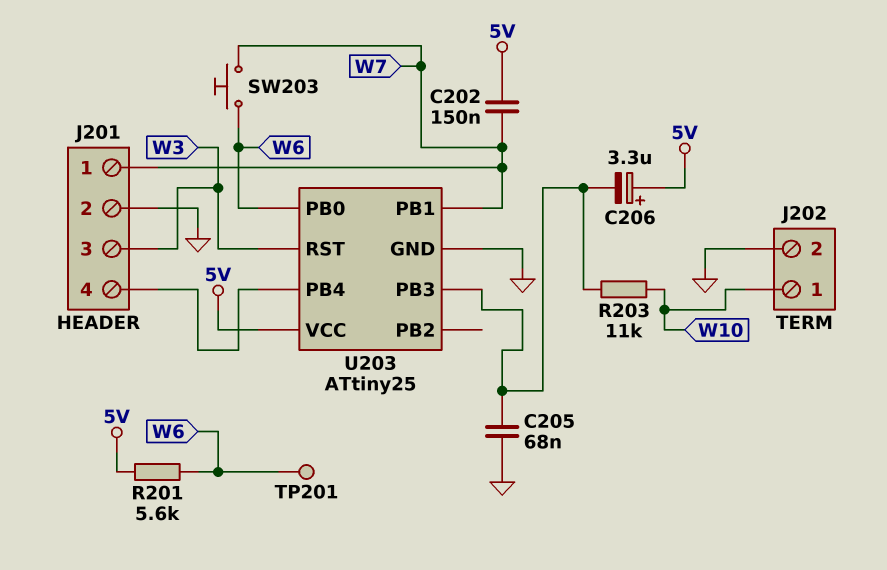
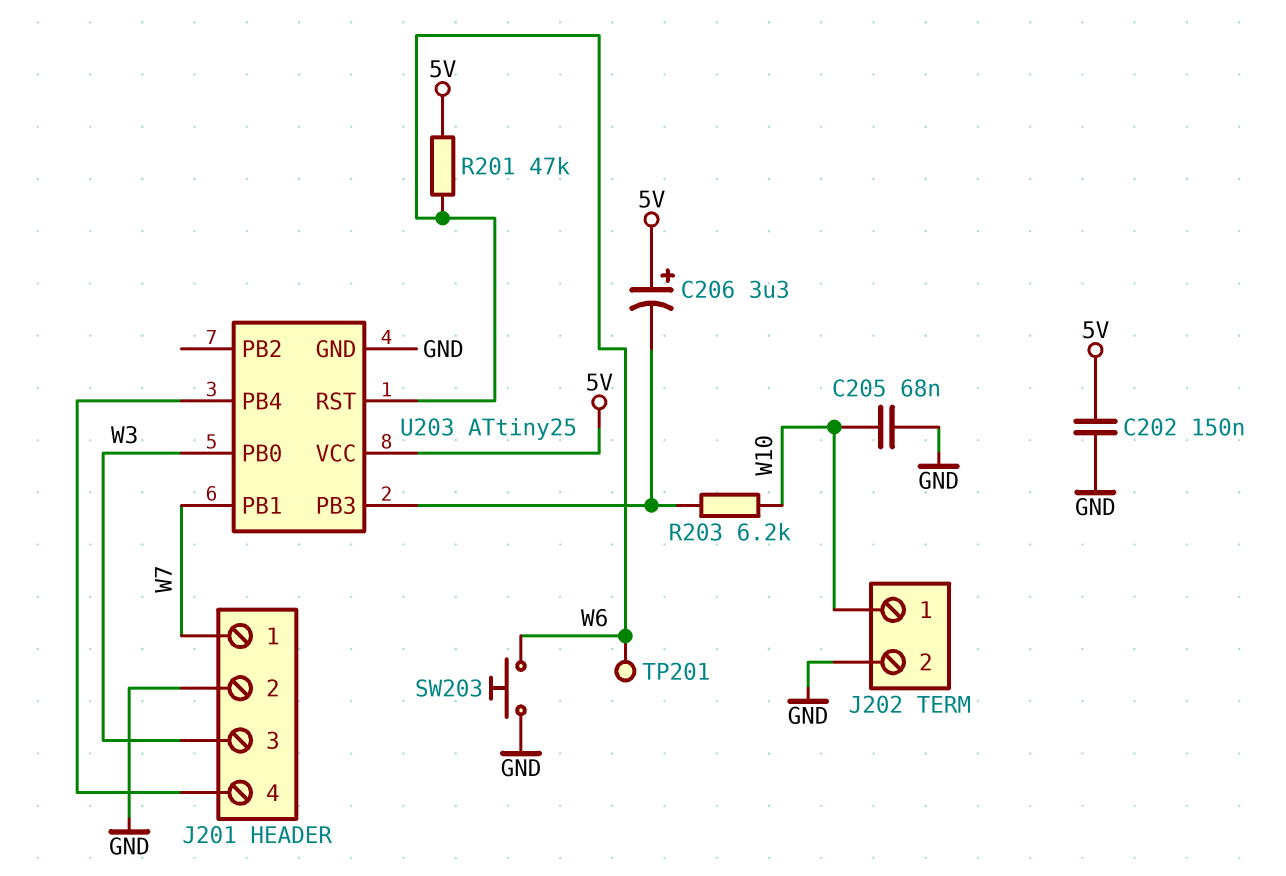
C202: 150nF (5V, W7) -> 150nF (5V, GND)
C205: 68nF (GND, U203/PB3) -> 68nF (GND, W10)
R201: 5.6k (5V, W6) -> 47k (5V, W6)
R203: 11k (U203/PB3, W10) -> 6.2k (U203/PB3, W10)
SW203: button (W6, W7) -> button (GND, W6)
U203 pin PB0: W6 -> W3
U203 pin RST: W3 -> W6

